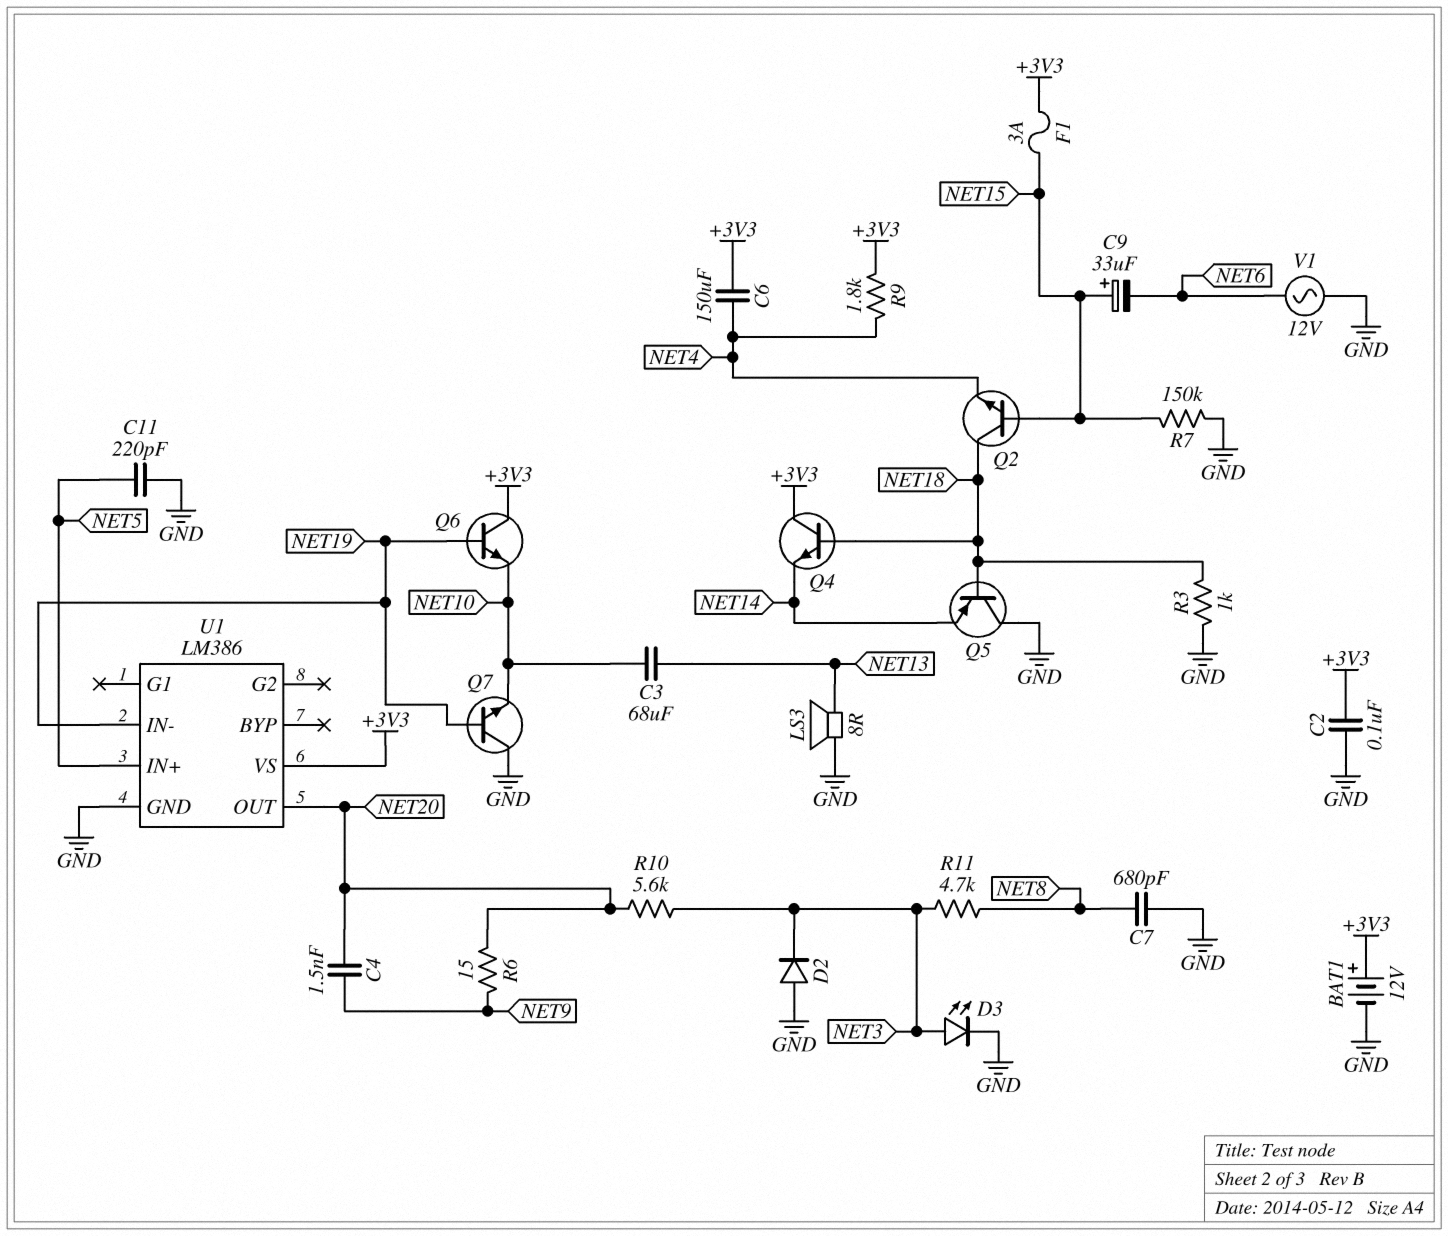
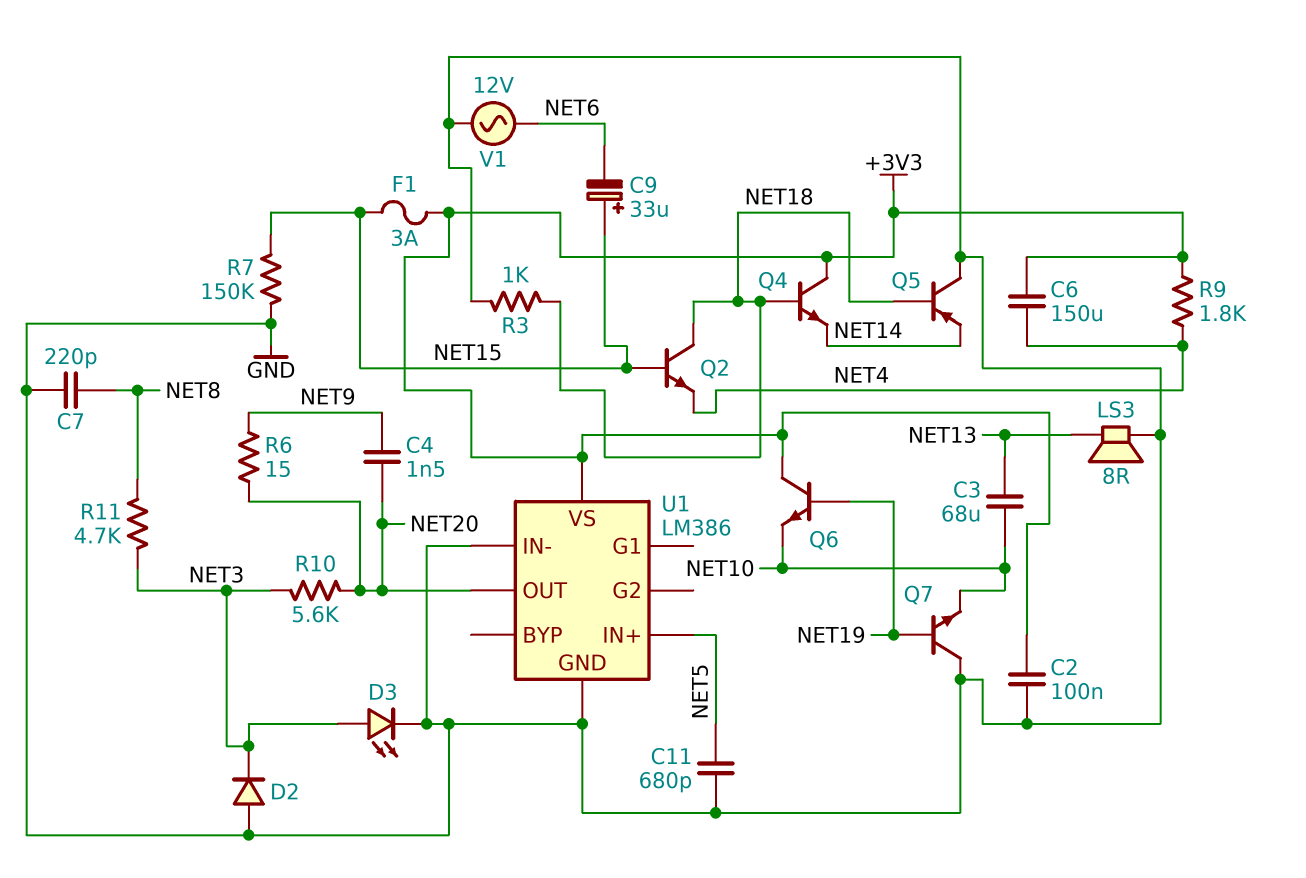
BAT1: 12V (plus +3V3, minus GND) -> none
C7: 680pF (GND, NET8) -> 220pF (GND, NET8)
C11: 220pF (GND, NET5) -> 680pF (GND, NET5)
U1 pin IN-: NET19 -> GND

